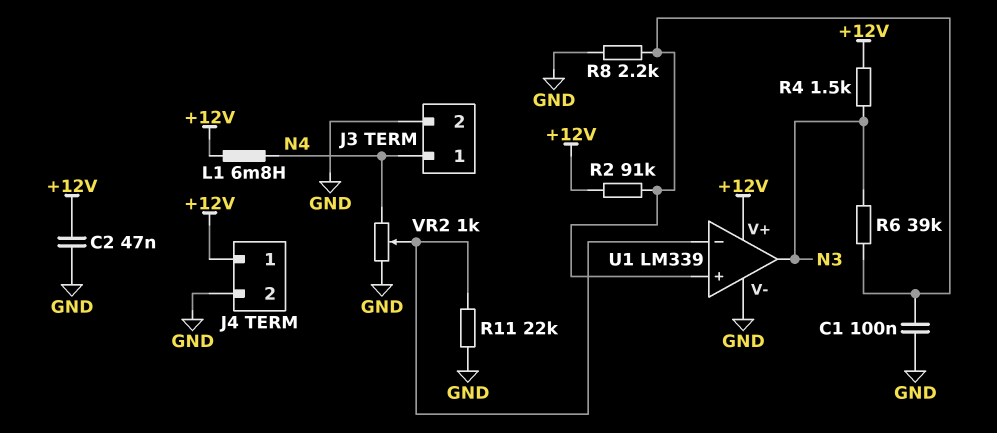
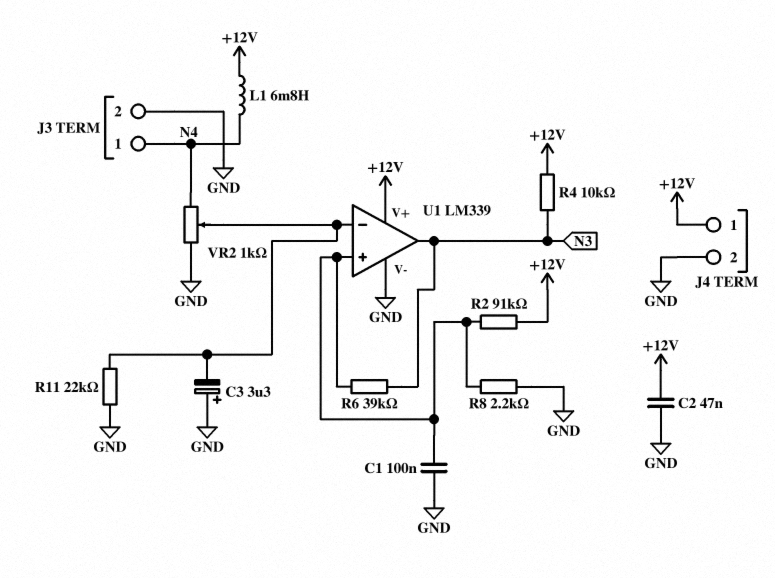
C3: none -> 3.3uF (plus GND, minus U1/in-)
R4: 1.5k (+12V, N3) -> 10k (+12V, N3)

